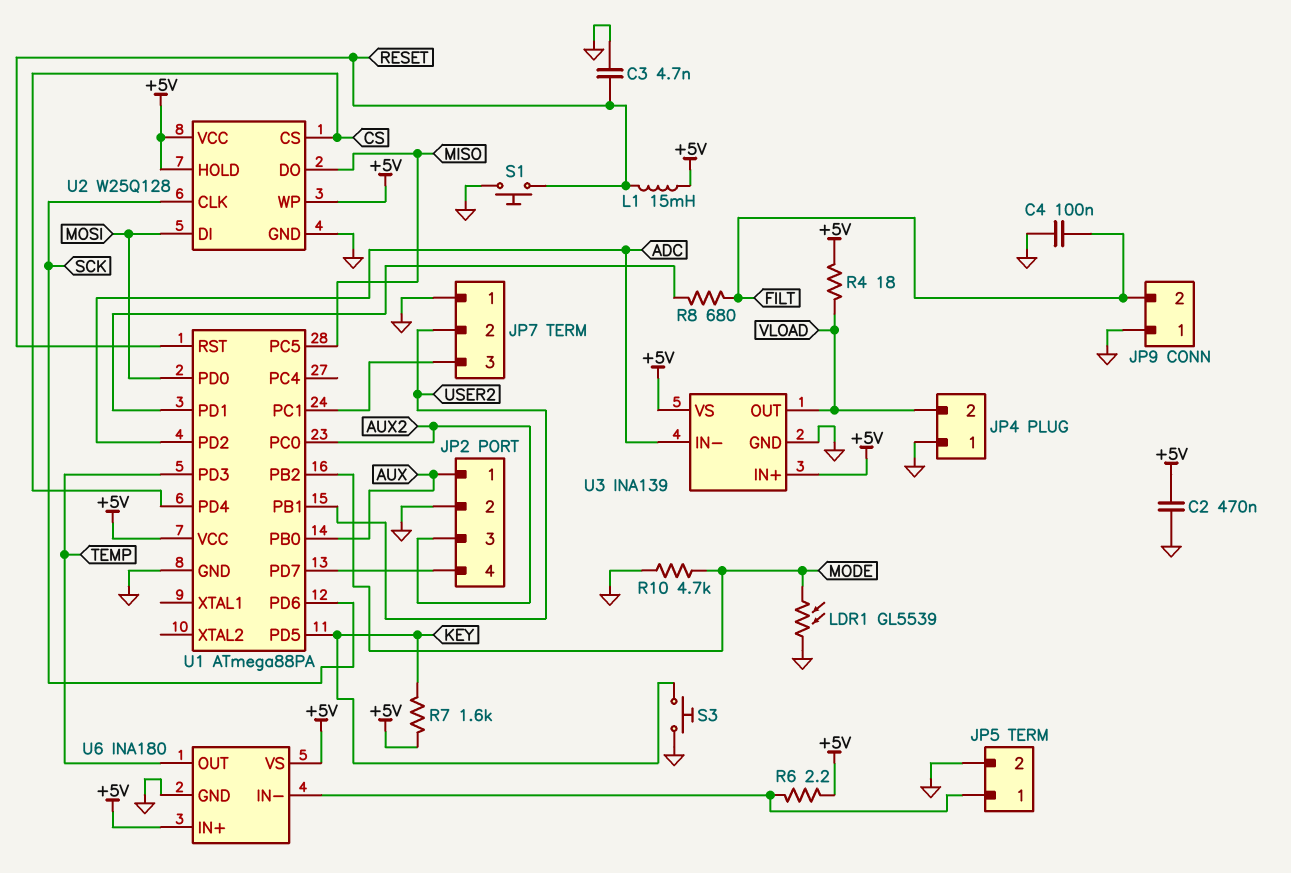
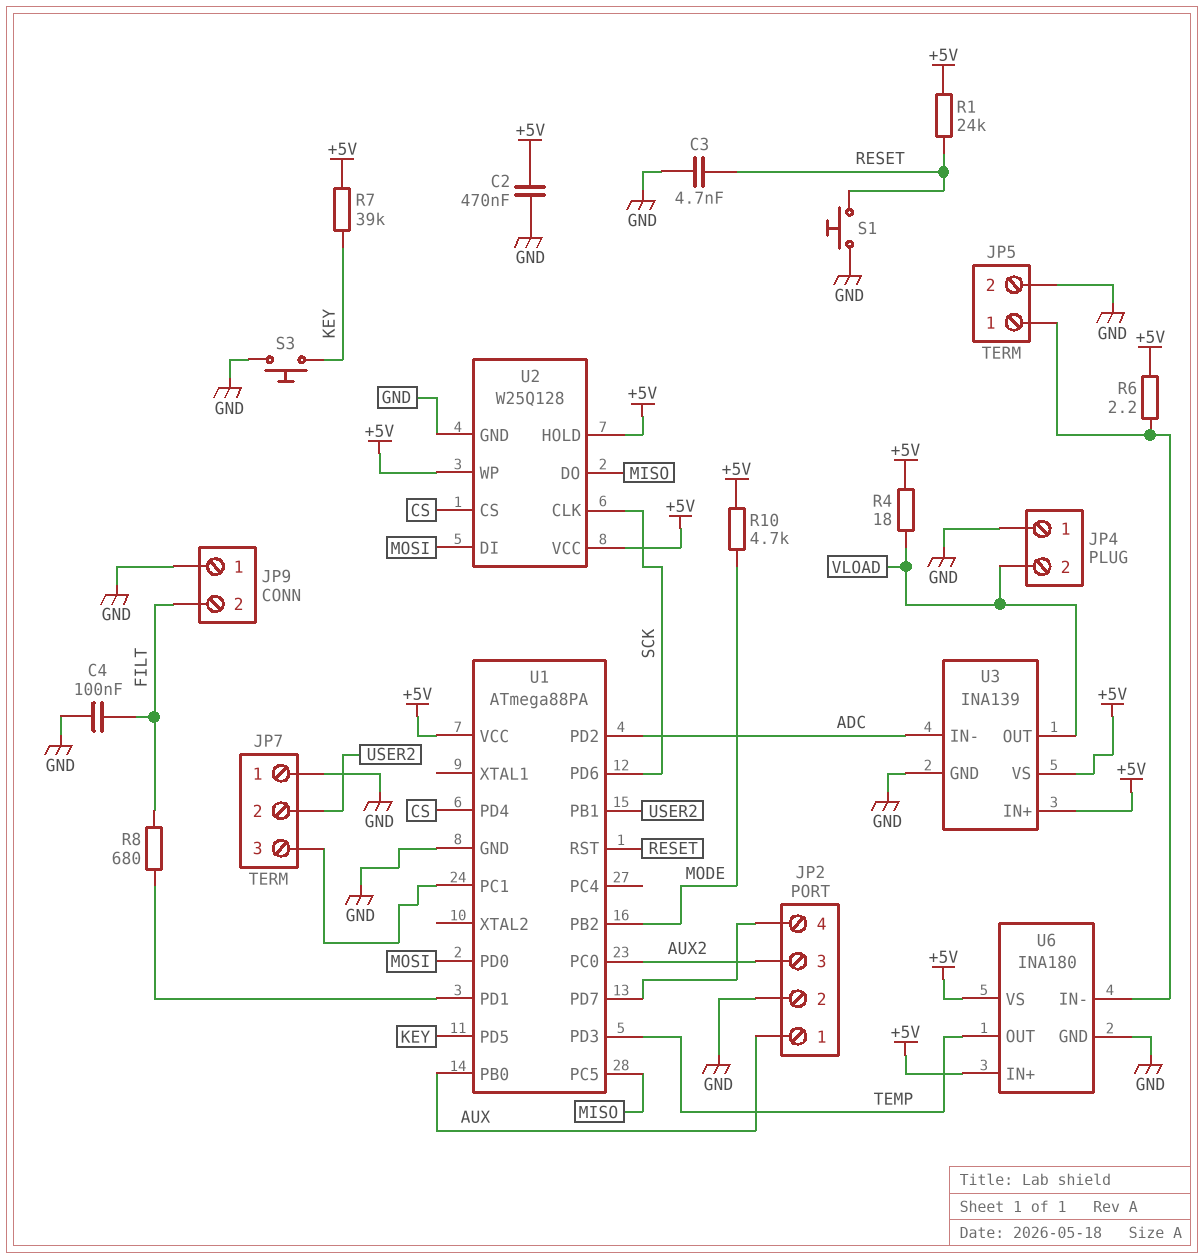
L1: 15mH (+5V, RESET) -> none
LDR1: GL5539 (GND, MODE) -> none
R1: none -> 24k (+5V, RESET)
R7: 1.6k (+5V, KEY) -> 39k (+5V, KEY)
R10: 4.7k (GND, MODE) -> 4.7k (+5V, MODE)

